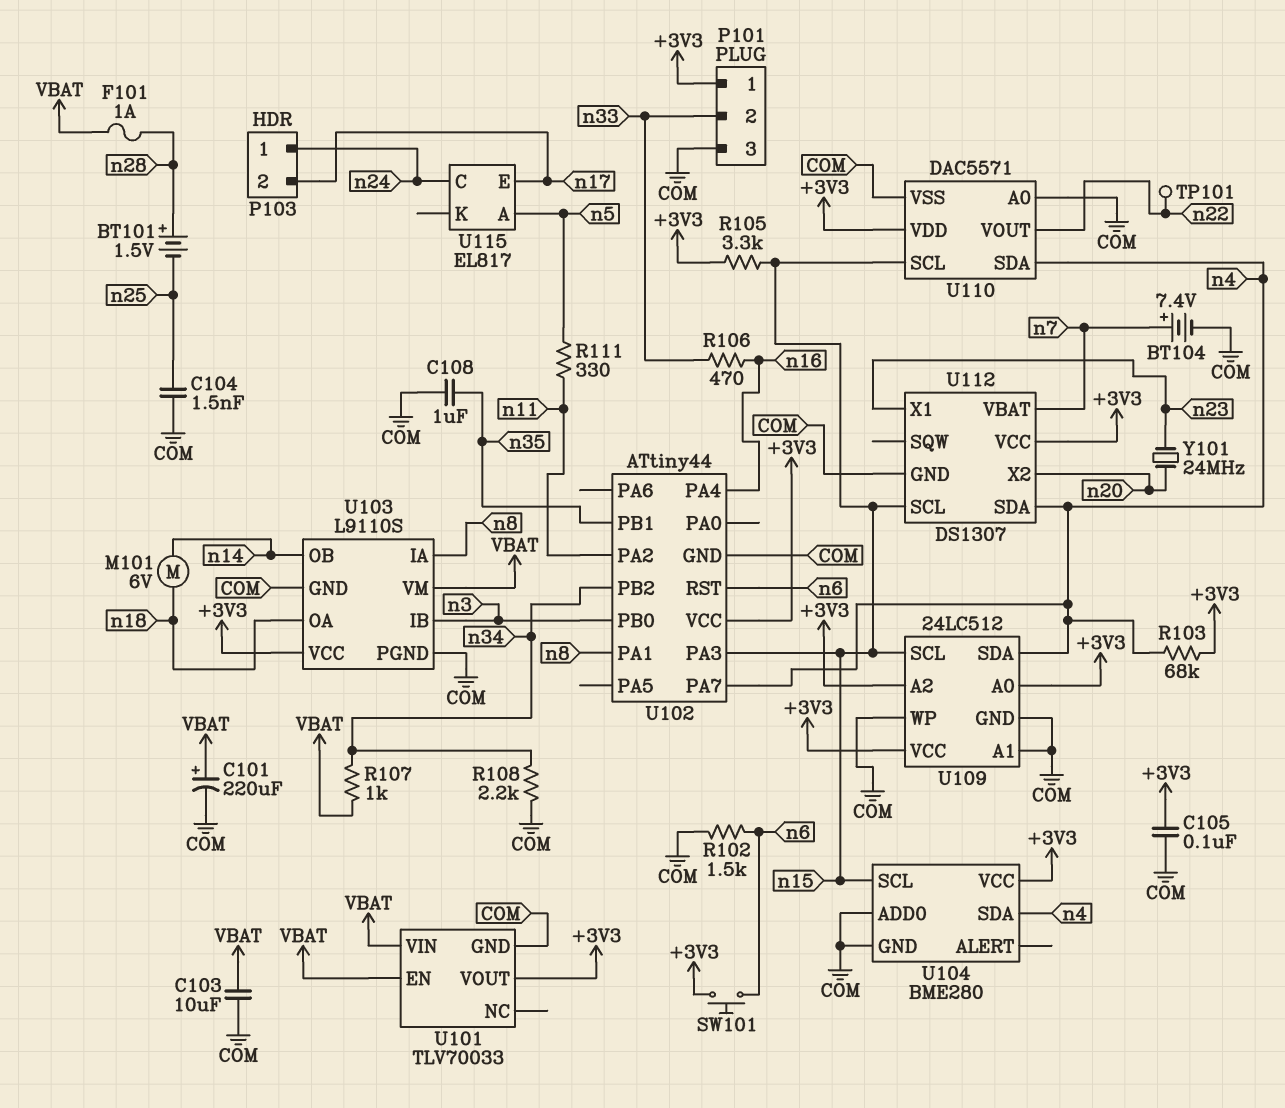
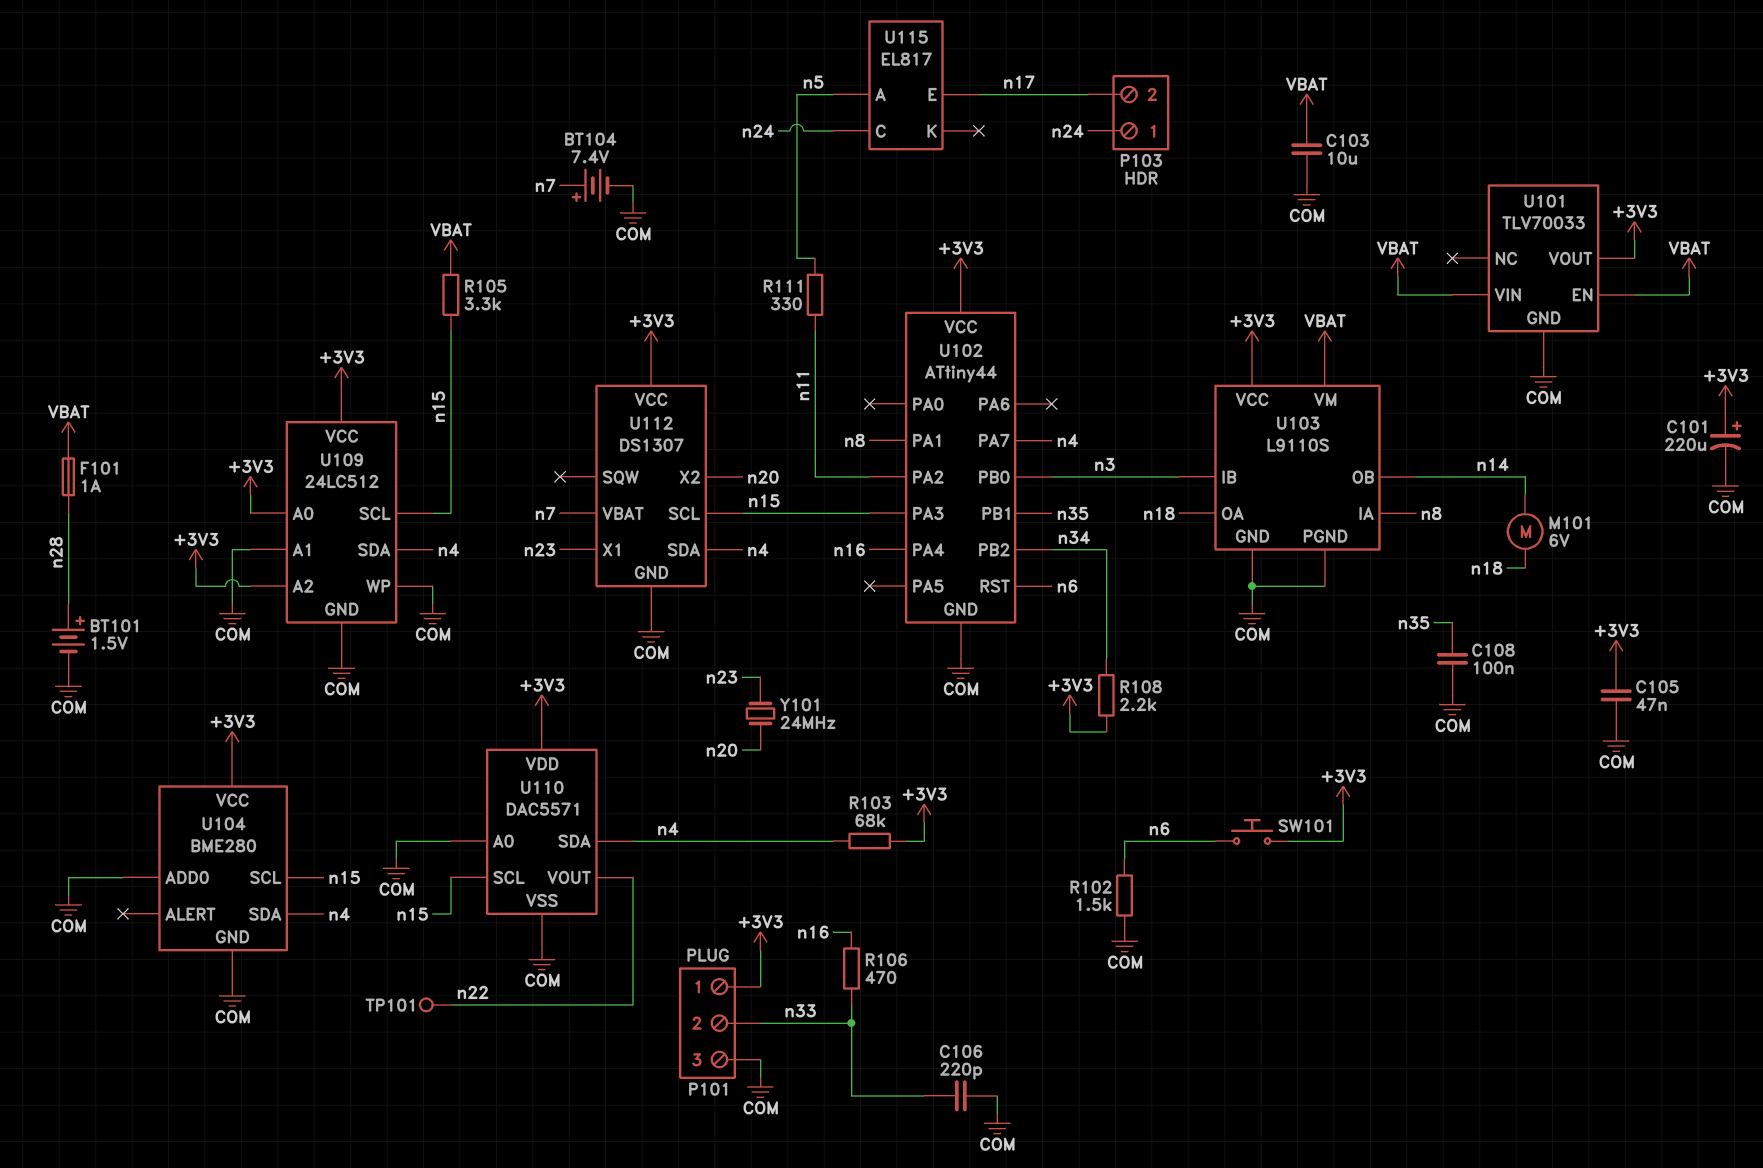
BT101: 1.5V (plus n28, minus n25) -> 1.5V (plus n28, minus COM)
C101: 220uF (plus VBAT, minus COM) -> 220uF (plus +3V3, minus COM)
C104: 1.5nF (COM, n25) -> none
C105: 100nF (+3V3, COM) -> 47nF (+3V3, COM)
C106: none -> 220pF (COM, n33)
C108: 1uF (COM, n35) -> 100nF (COM, n35)
R105: 3.3k (+3V3, n15) -> 3.3k (VBAT, n15)
R107: 1k (VBAT, n34) -> none
R108: 2.2k (COM, n34) -> 2.2k (+3V3, n34)

